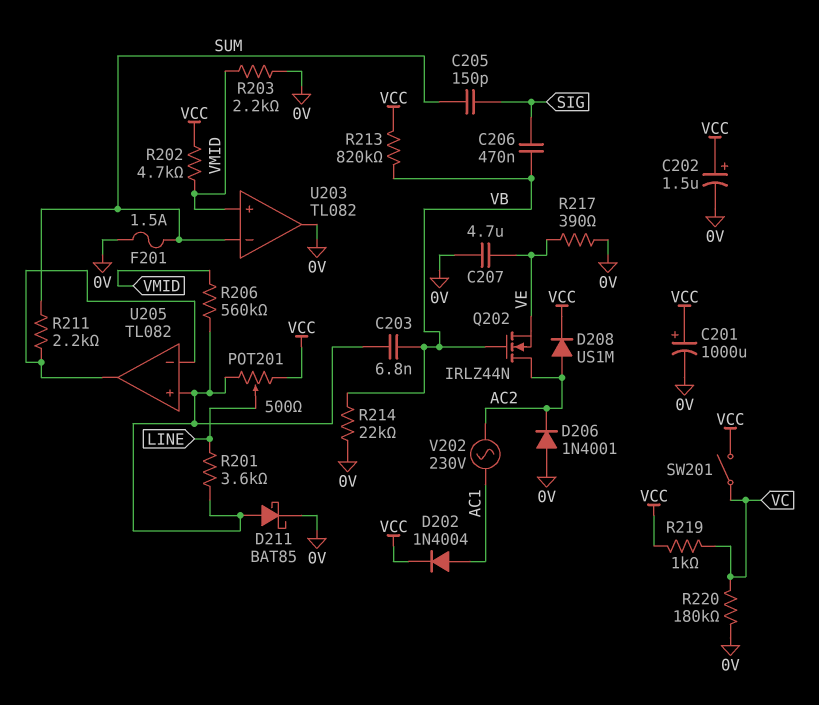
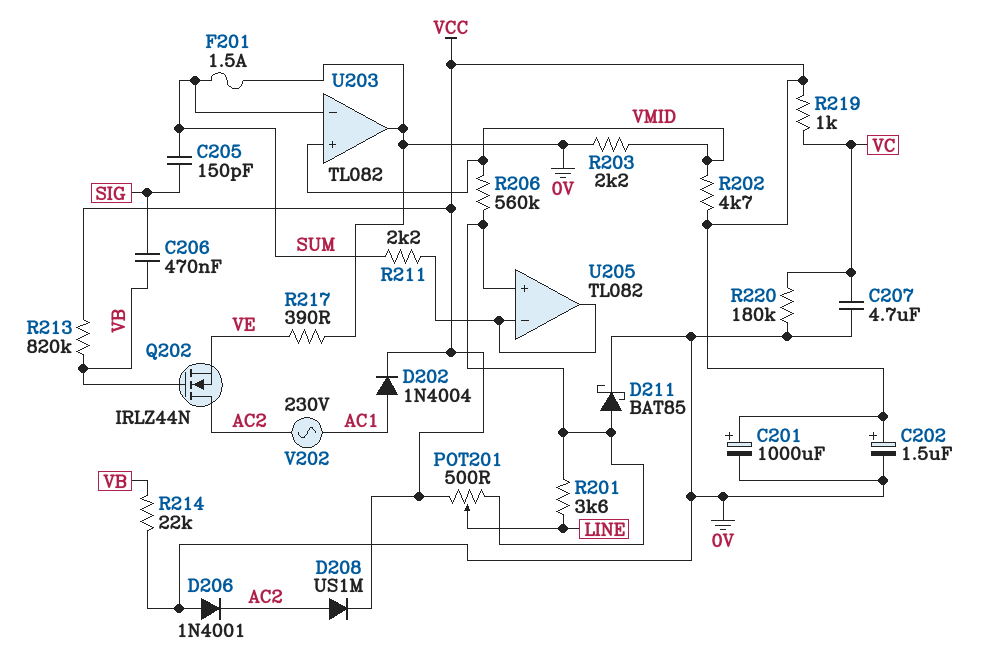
C203: 6.8nF (U205/in+, VB) -> none
C207: 4.7uF (0V, VE) -> 4.7uF (0V, VC)
SW201: switch (VC, VCC) -> none

